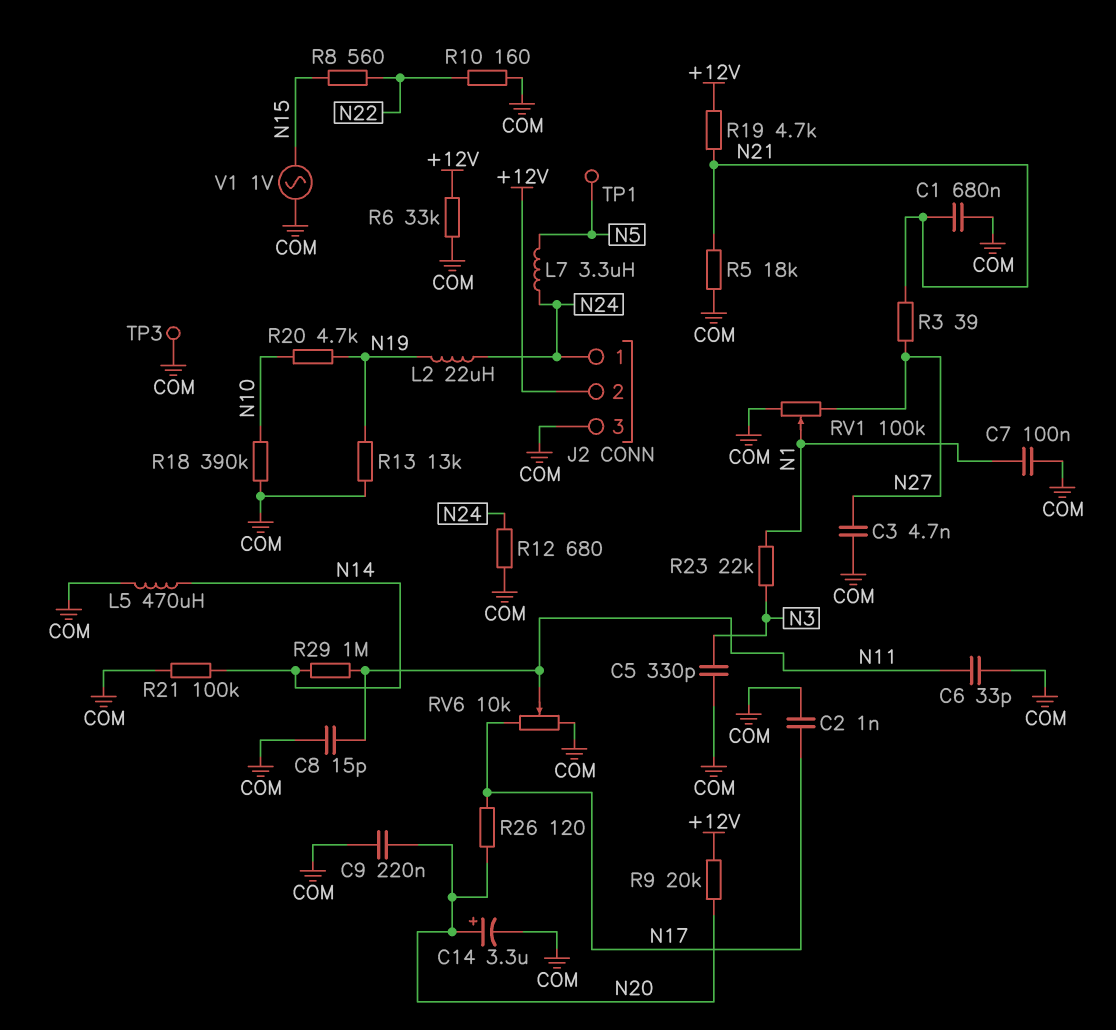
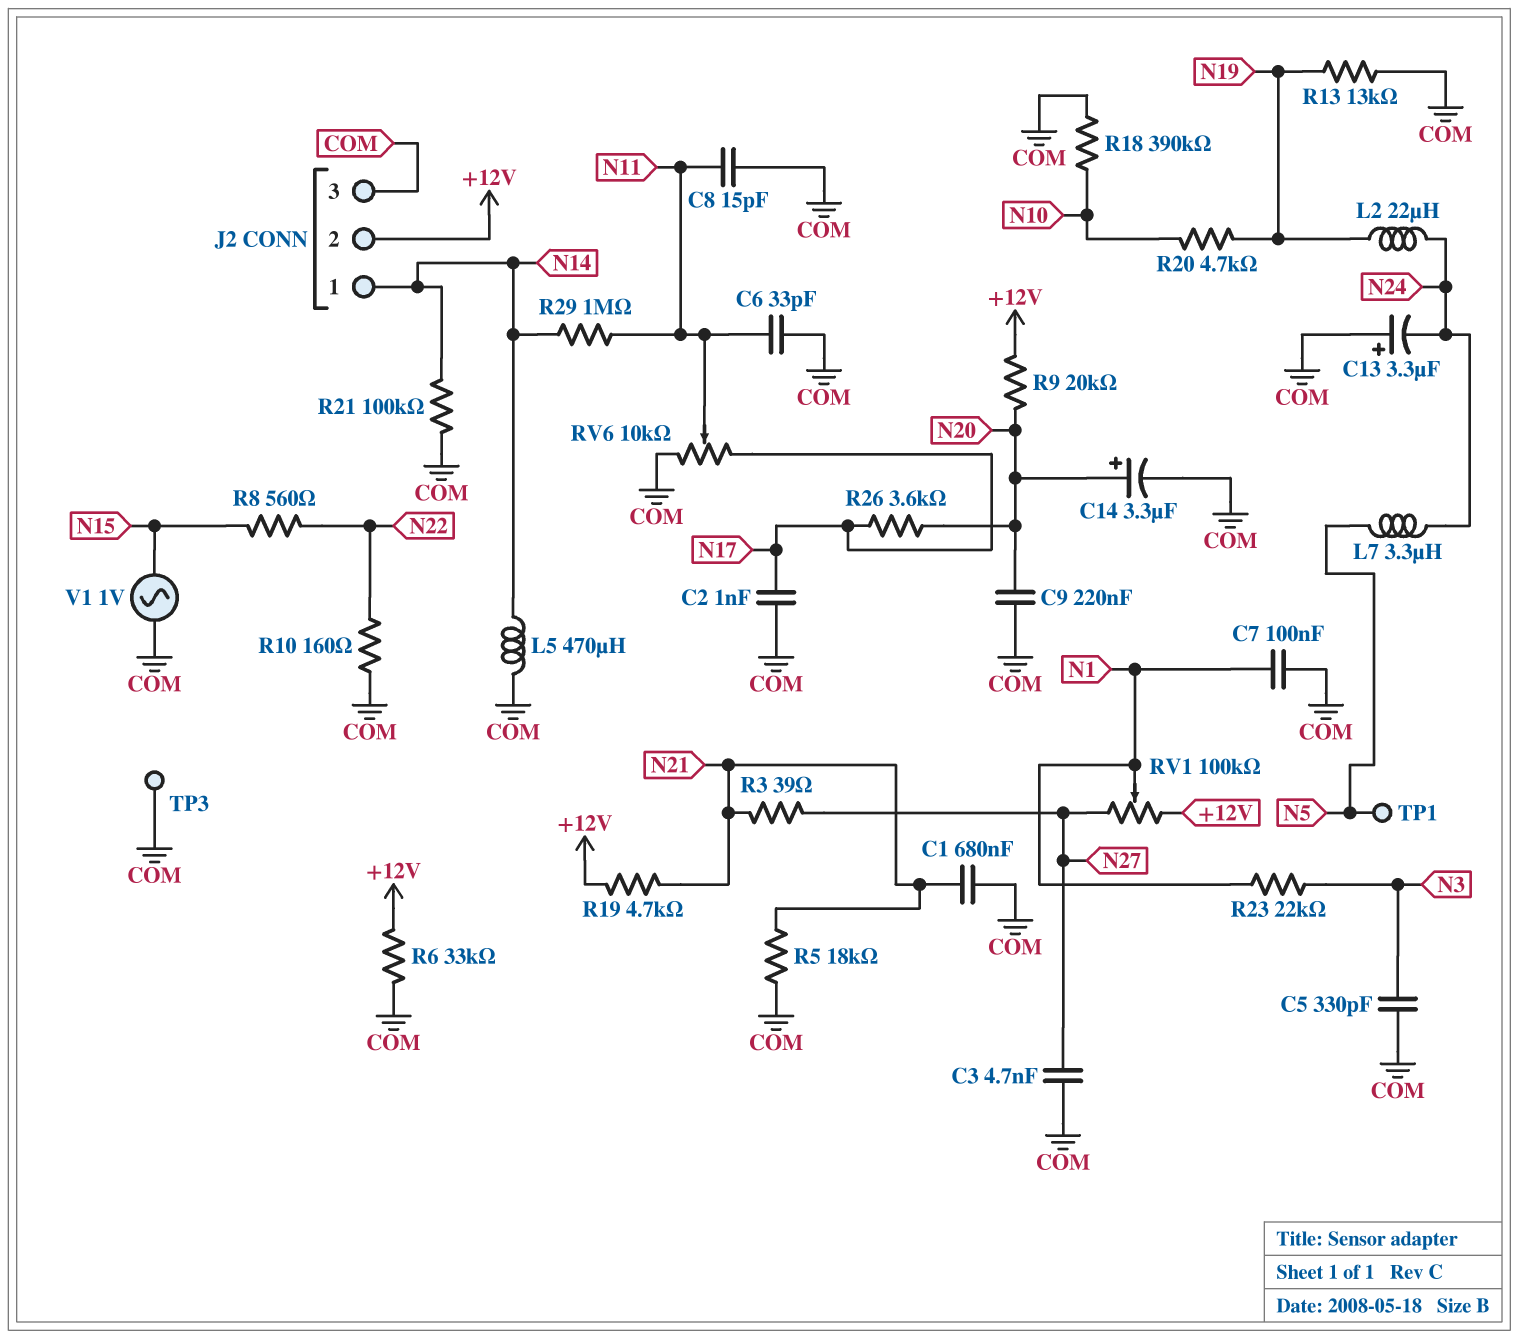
C13: none -> 3.3uF (plus COM, minus N24)
J2 pin 1: N24 -> N14
R12: 680 (COM, N24) -> none
R26: 120 (N17, N20) -> 3.6k (N17, N20)
RV1: 100k (COM, N27, wiper N1) -> 100k (+12V, N27, wiper N1)

